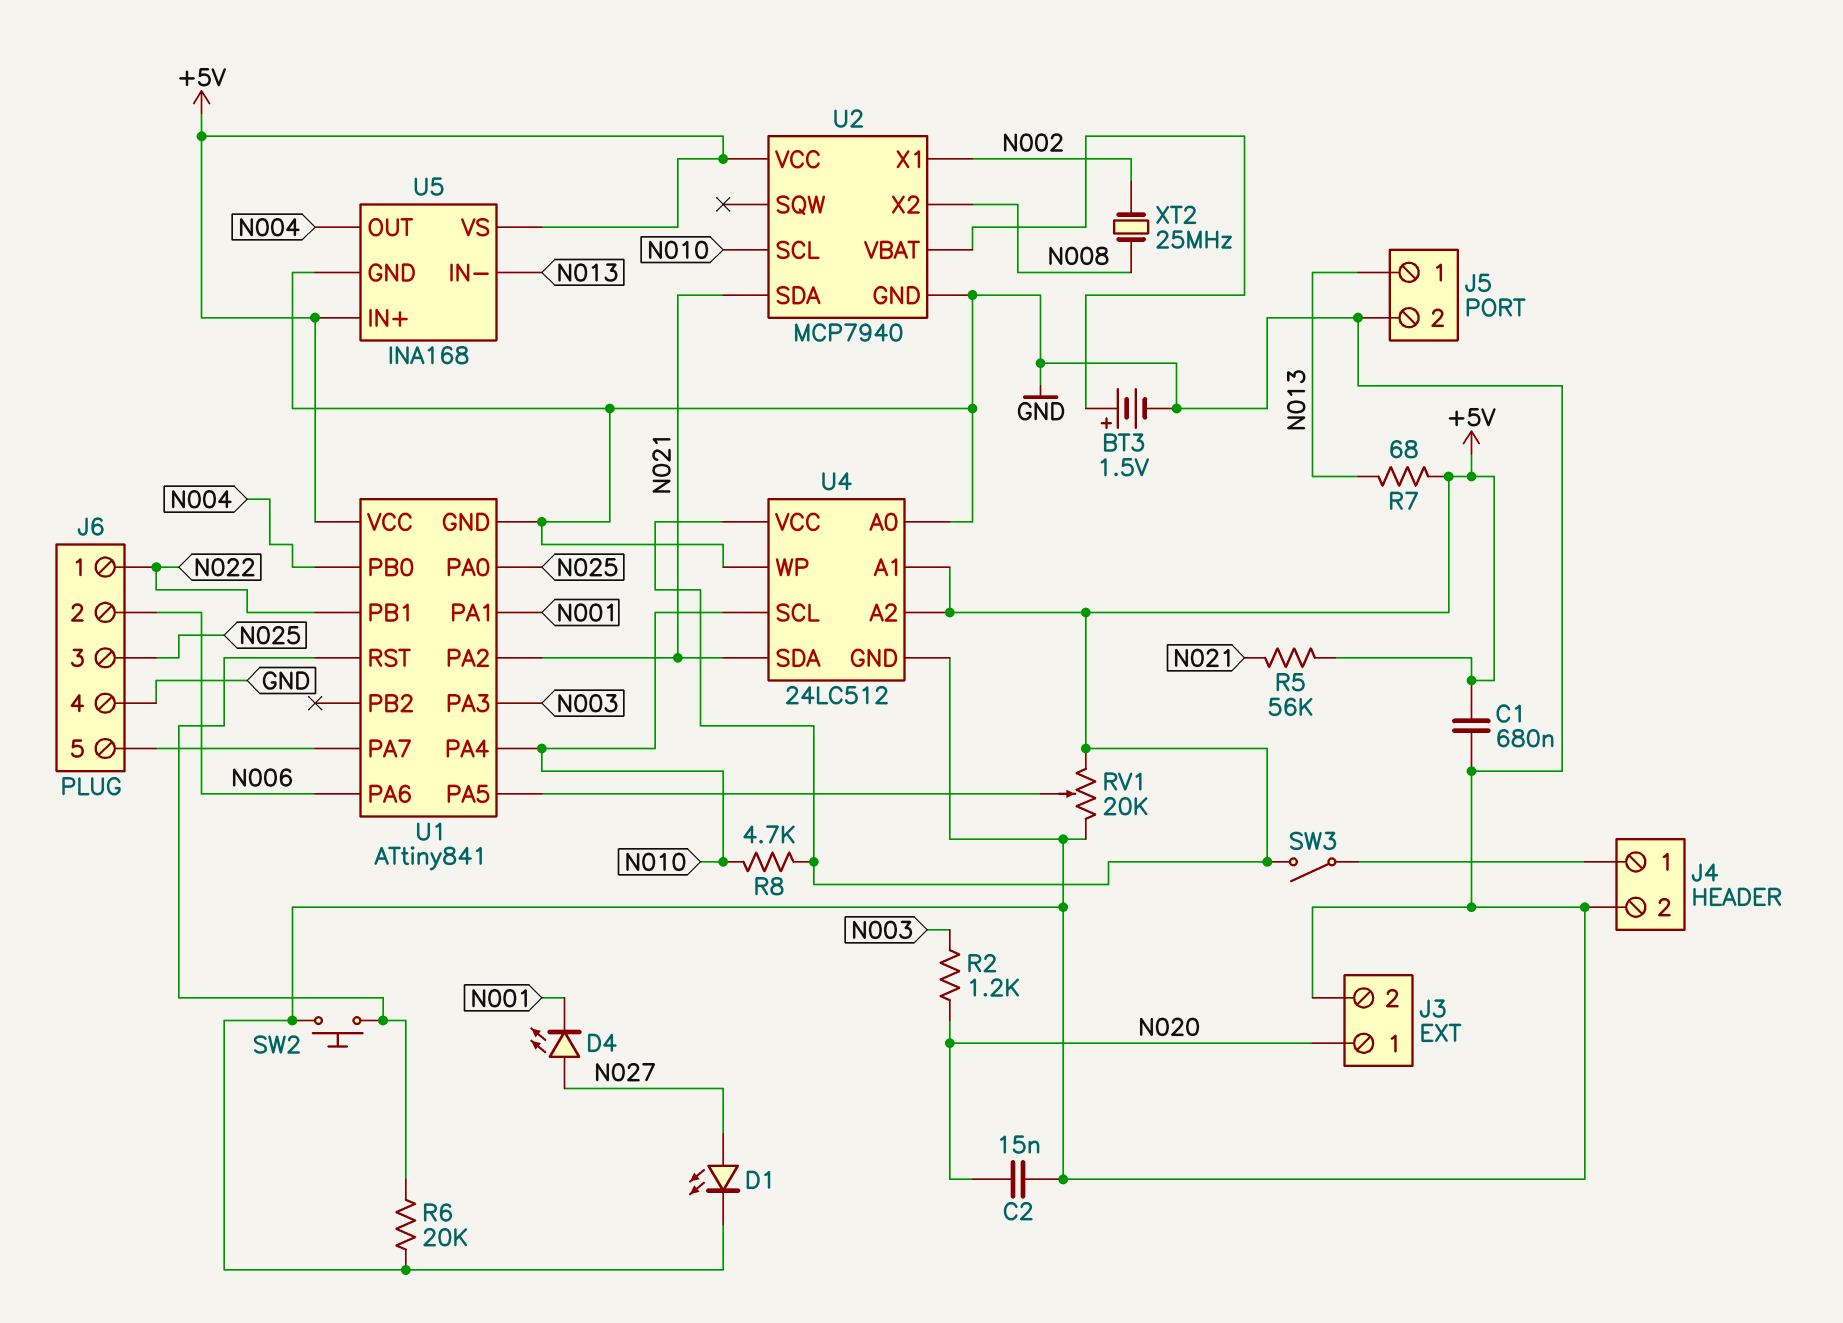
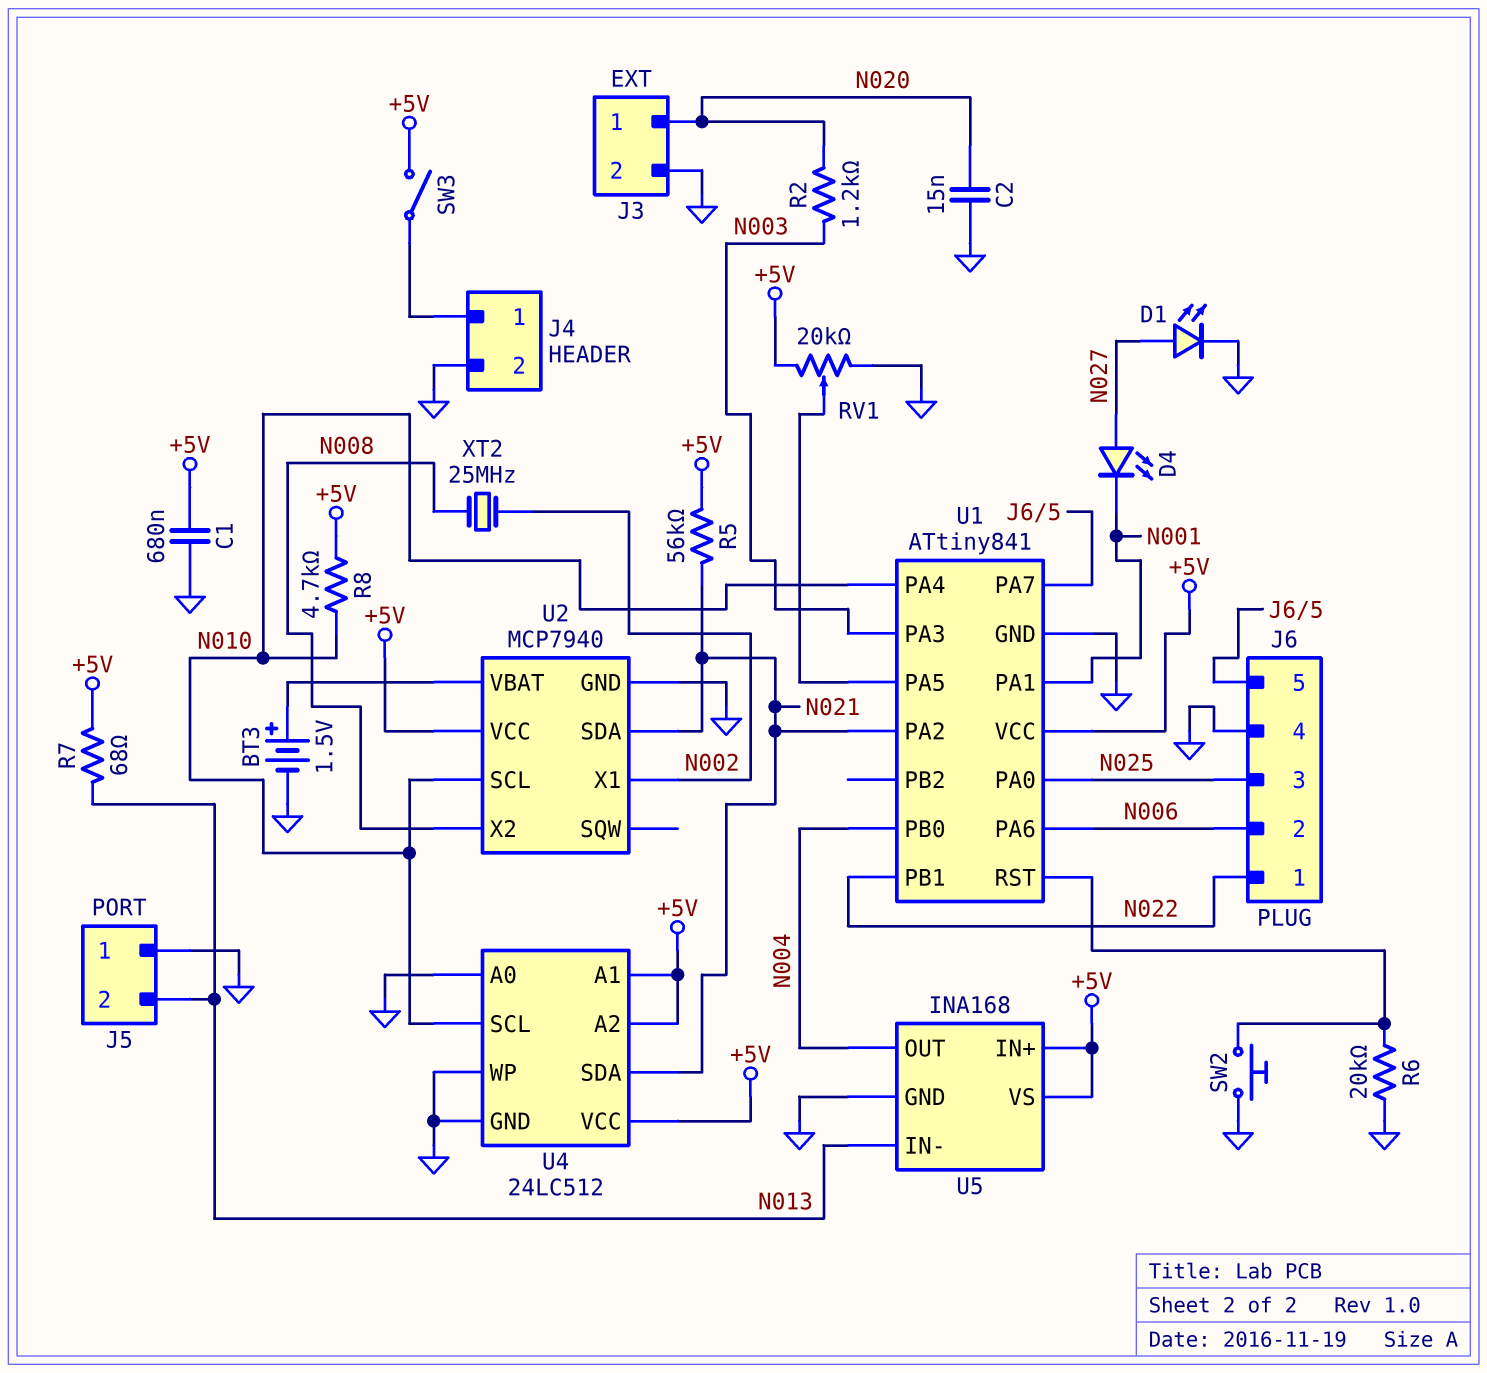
J5 pin 1: N013 -> GND
J5 pin 2: GND -> N013

